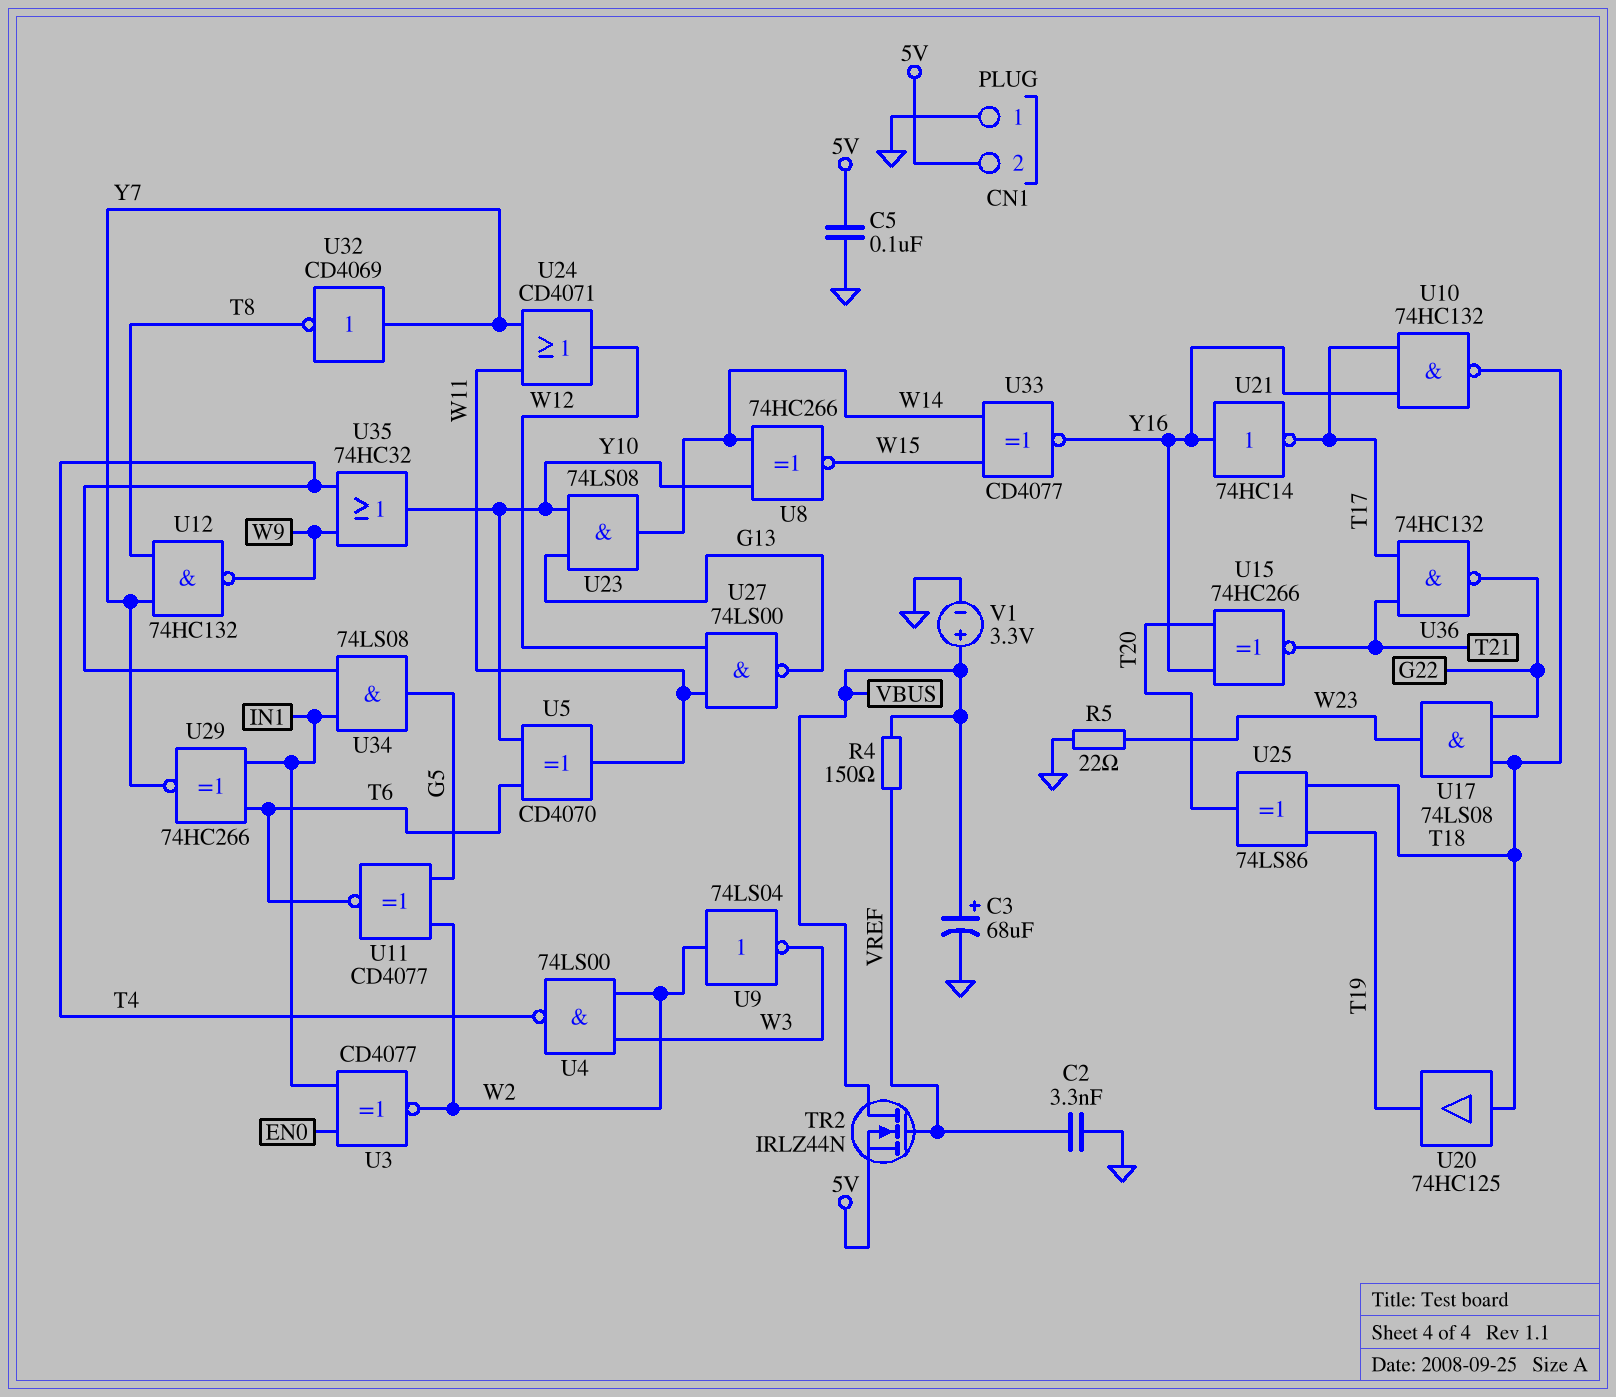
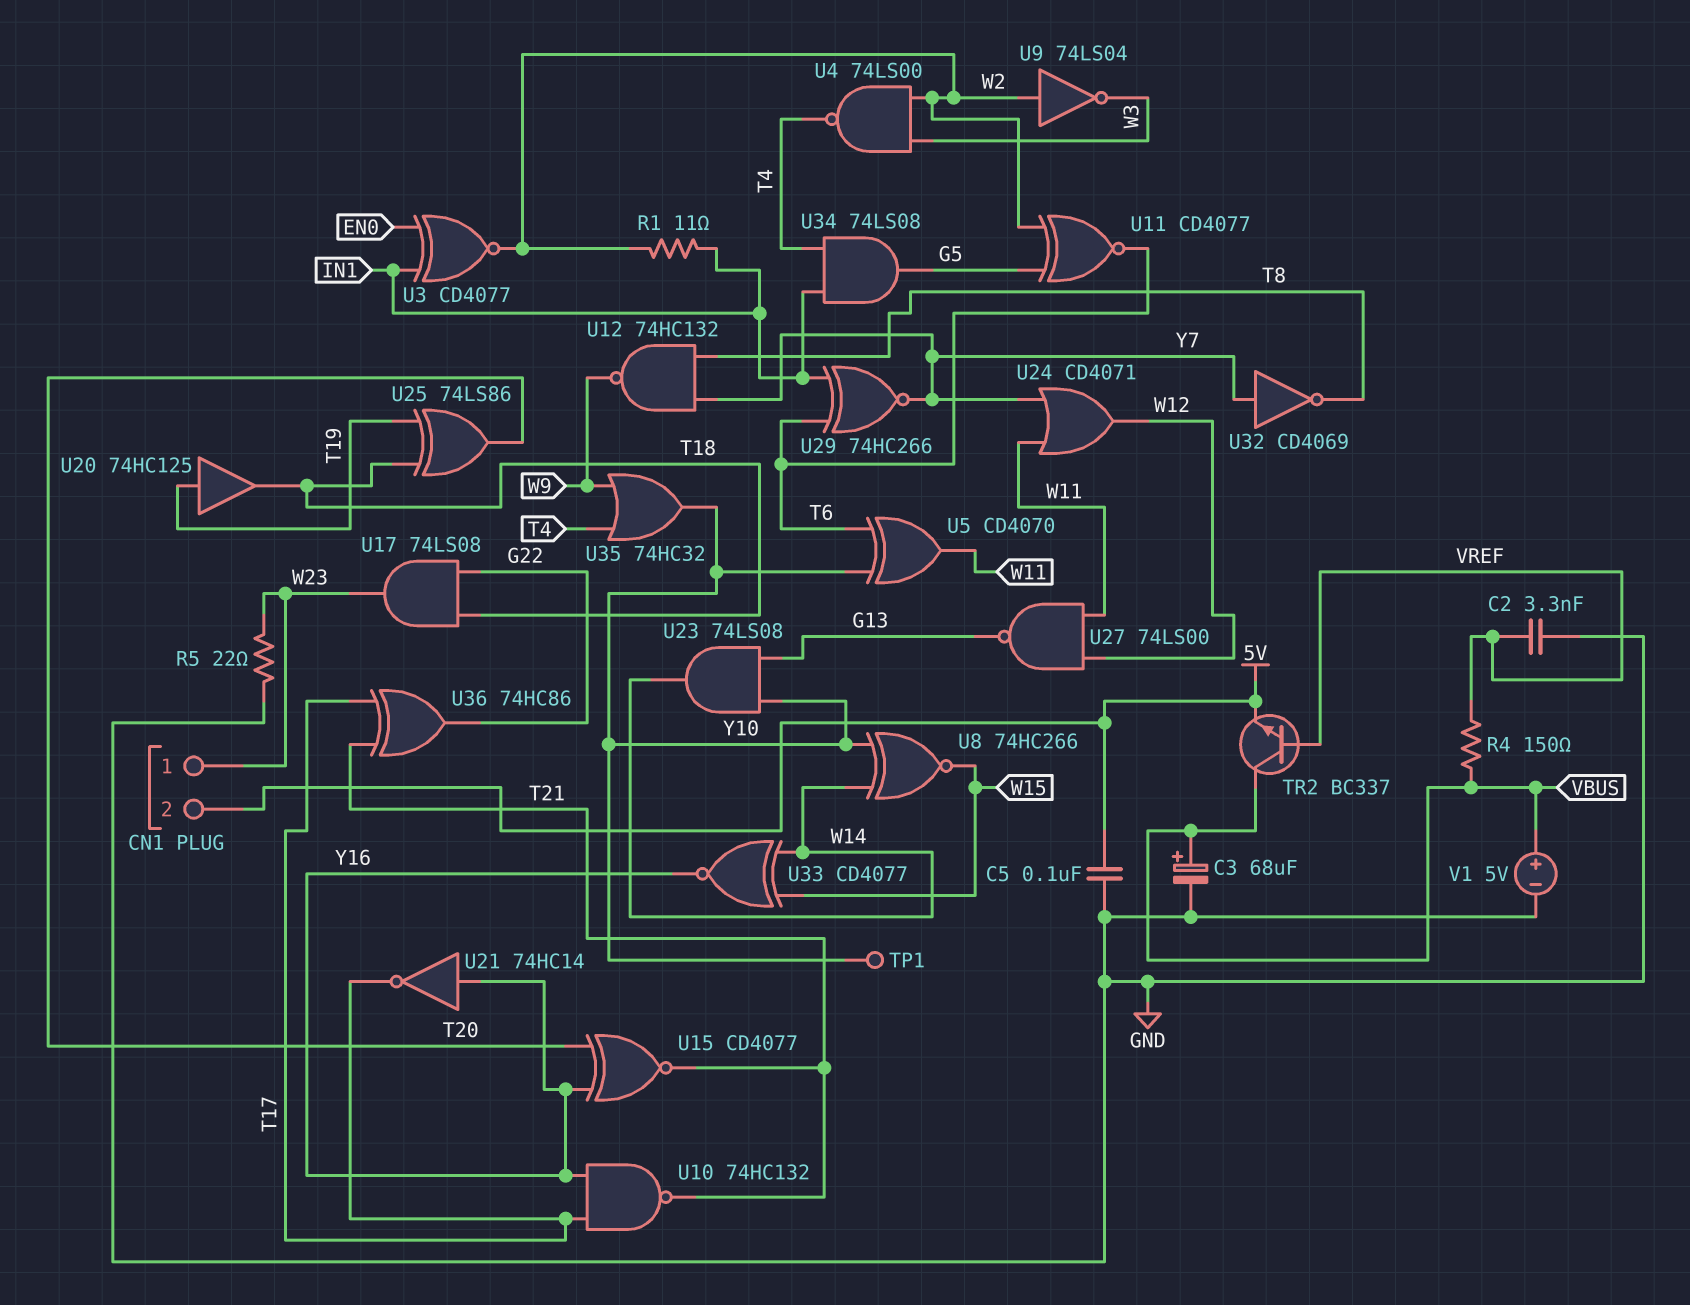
CN1 pin 1: GND -> W23
R1: none -> 11 (IN1, W2)
TP1: none -> test point (Y10)
TR2: NMOS IRLZ44N (G VREF, D VBUS, S 5V) -> NPN BC337 (B VREF, C VBUS, E 5V)
U10: NAND 74HC132 (in T17, in Y16, out T18) -> NAND 74HC132 (in T17, in Y16, out T21)
U15: XNOR 74HC266 (in T20, in Y16, out T21) -> XNOR CD4077 (in T20, in Y16, out T21)
U20: buffer 74HC125 (in T18, out T19) -> buffer 74HC125 (in T19, out T18)
U36: NAND 74HC132 (in T17, in T21, out G22) -> XOR 74HC86 (in T17, in T21, out G22)
V1: 3.3V (plus VBUS, minus GND) -> 5V (plus VBUS, minus GND)

